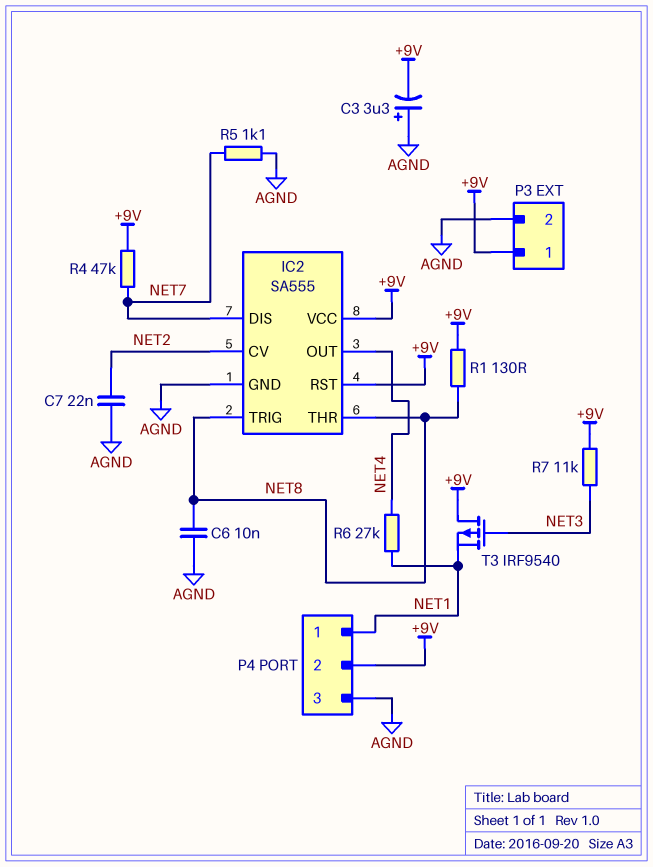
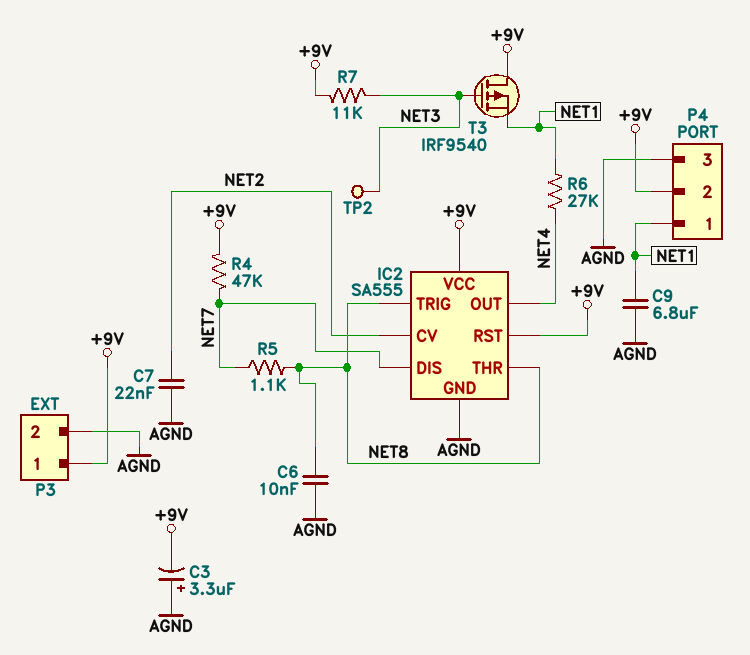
C9: none -> 6.8uF (AGND, NET1)
R1: 130 (+9V, NET8) -> none
R5: 1.1k (AGND, NET7) -> 1.1k (NET7, NET8)
TP2: none -> test point (NET3)

